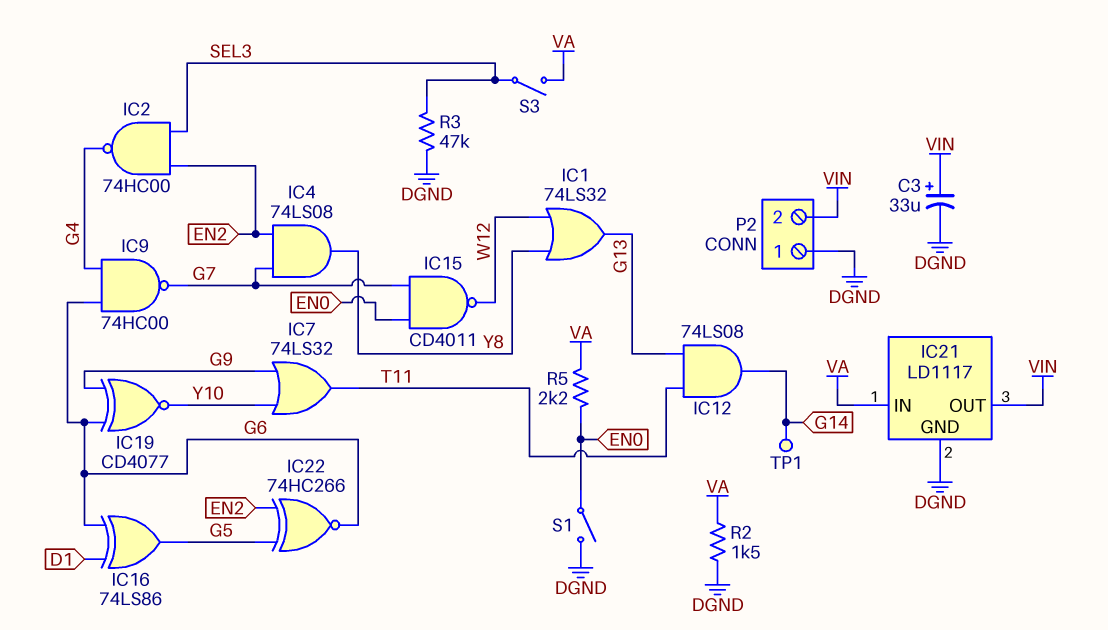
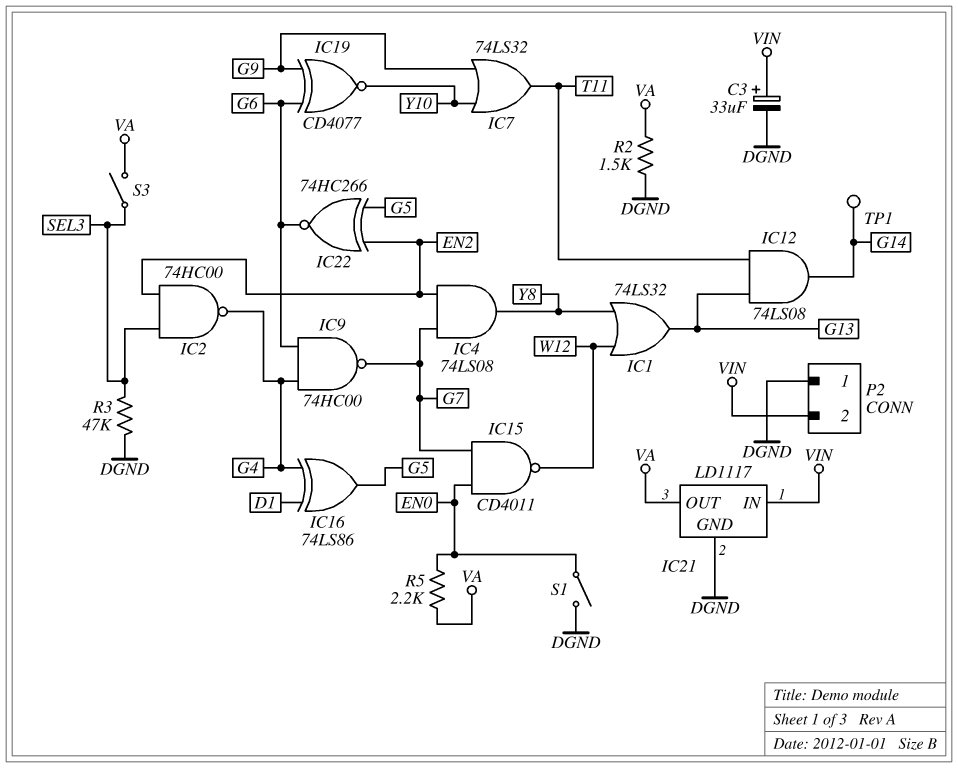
IC16: XOR 74LS86 (in D1, in G6, out G5) -> XOR 74LS86 (in D1, in G4, out G5)
IC21 pin IN: VA -> VIN
IC21 pin OUT: VIN -> VA

